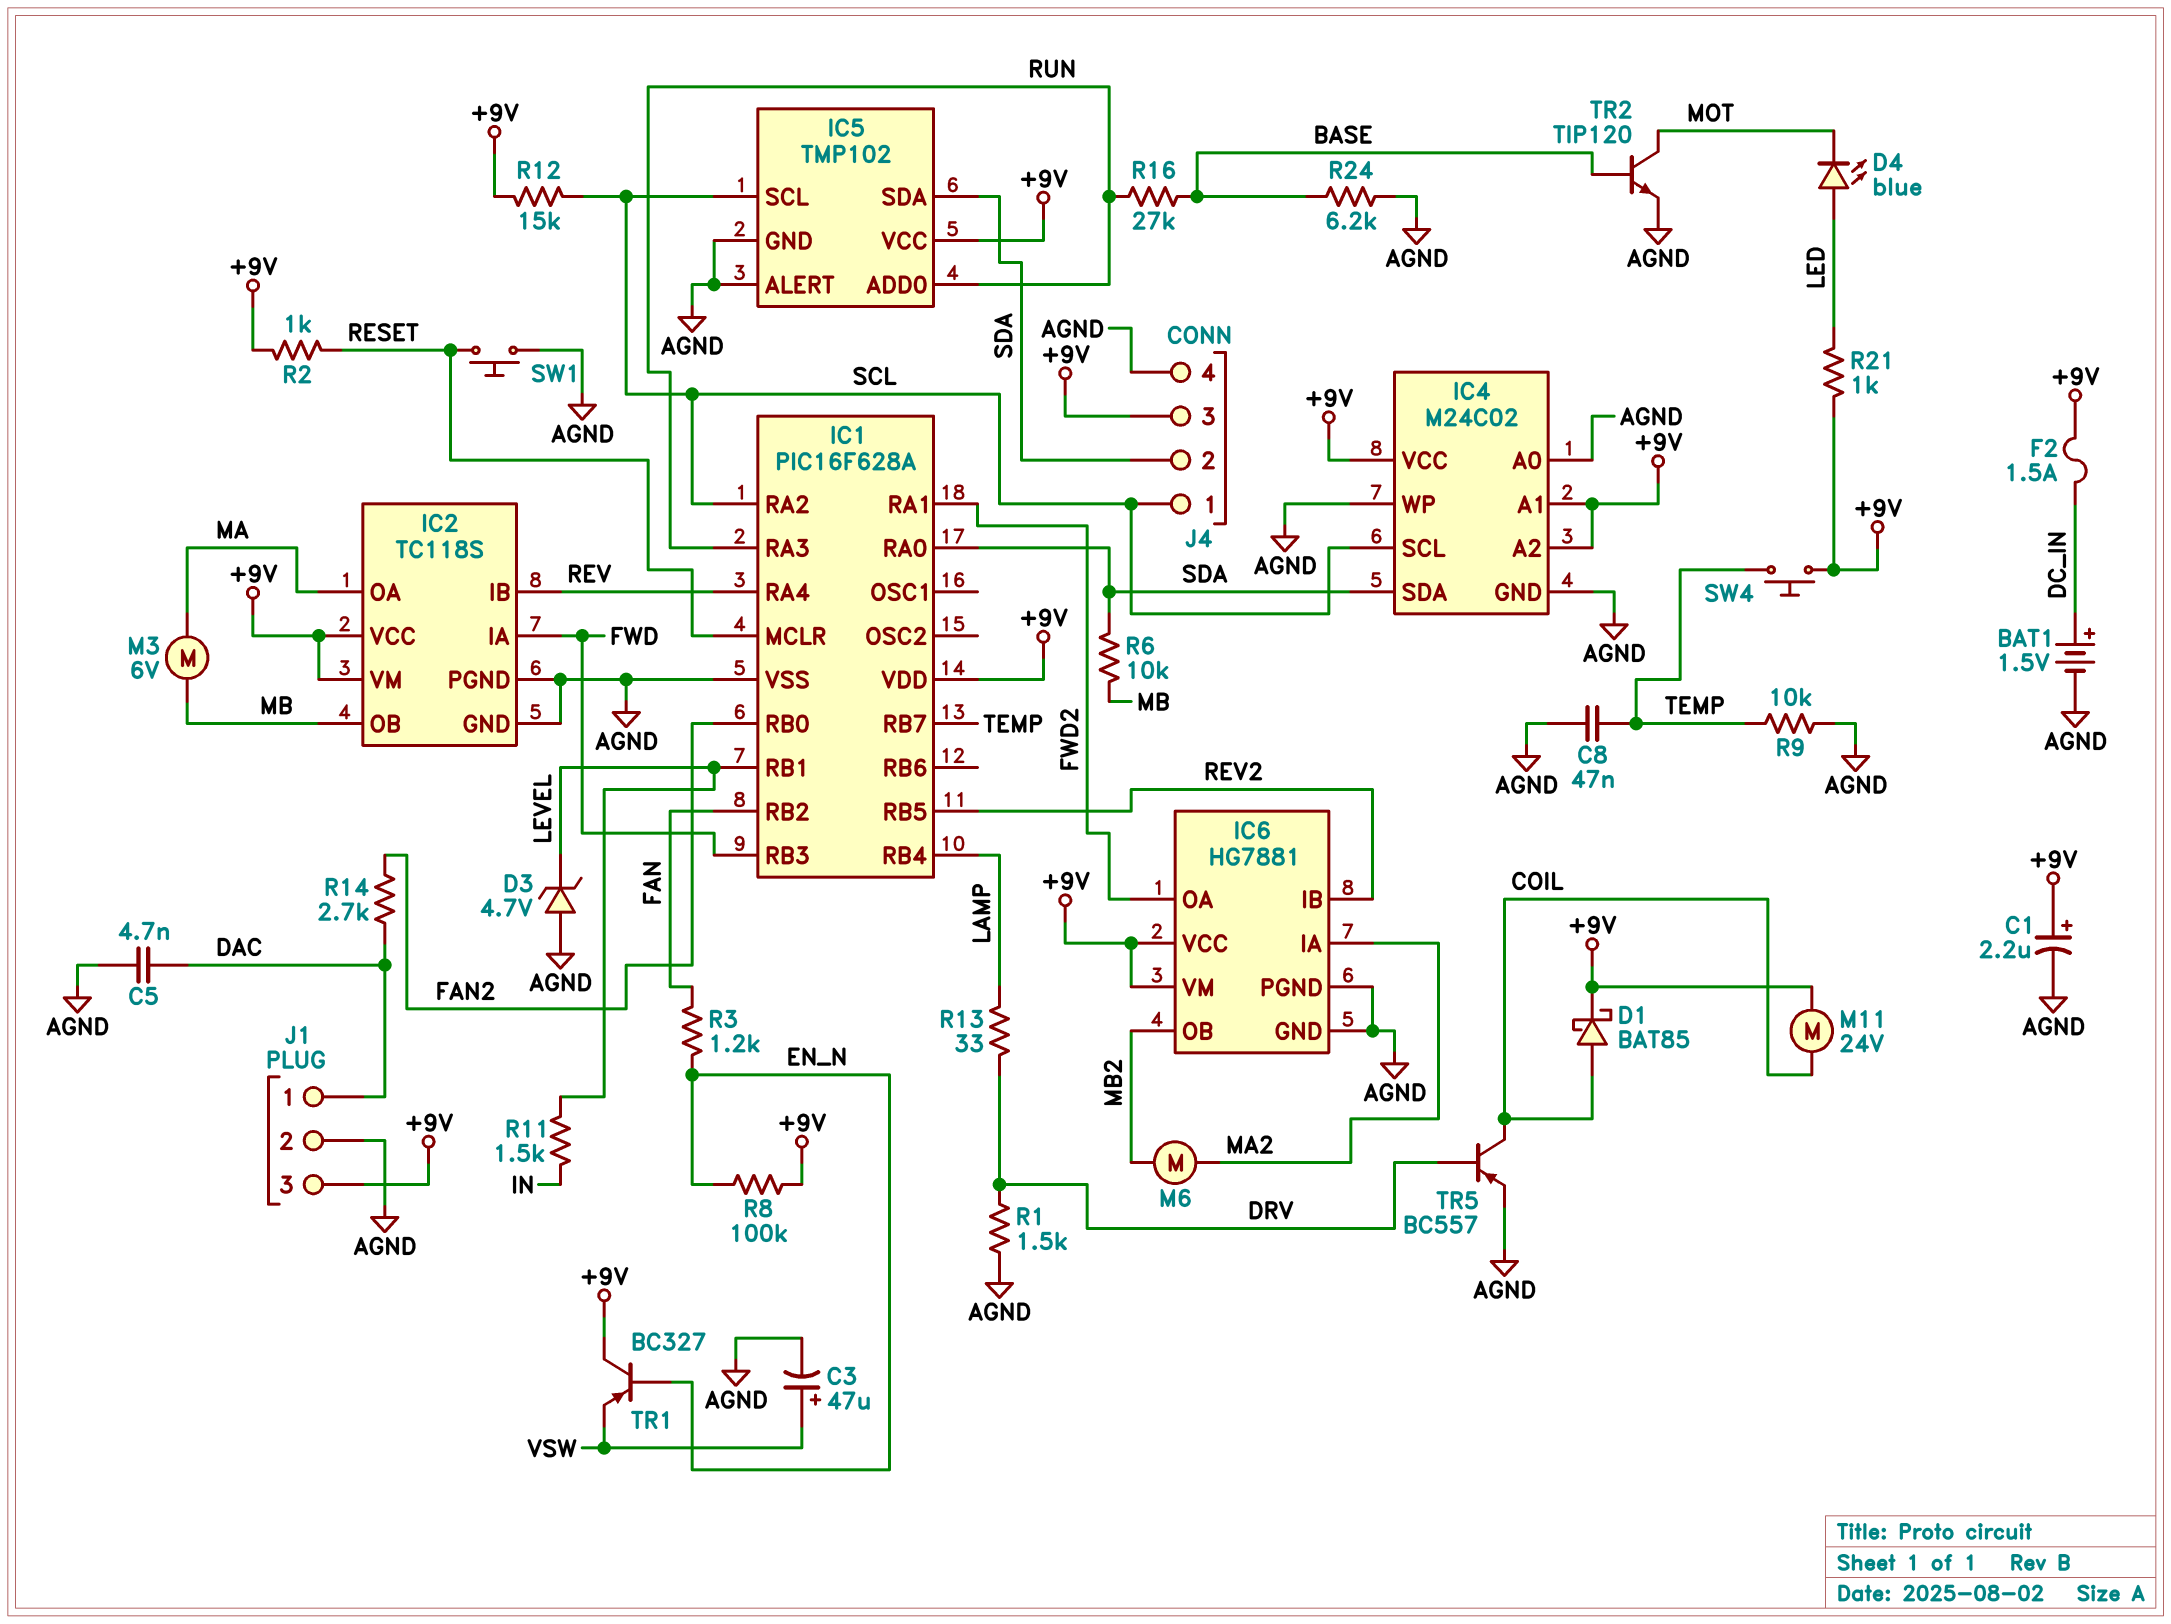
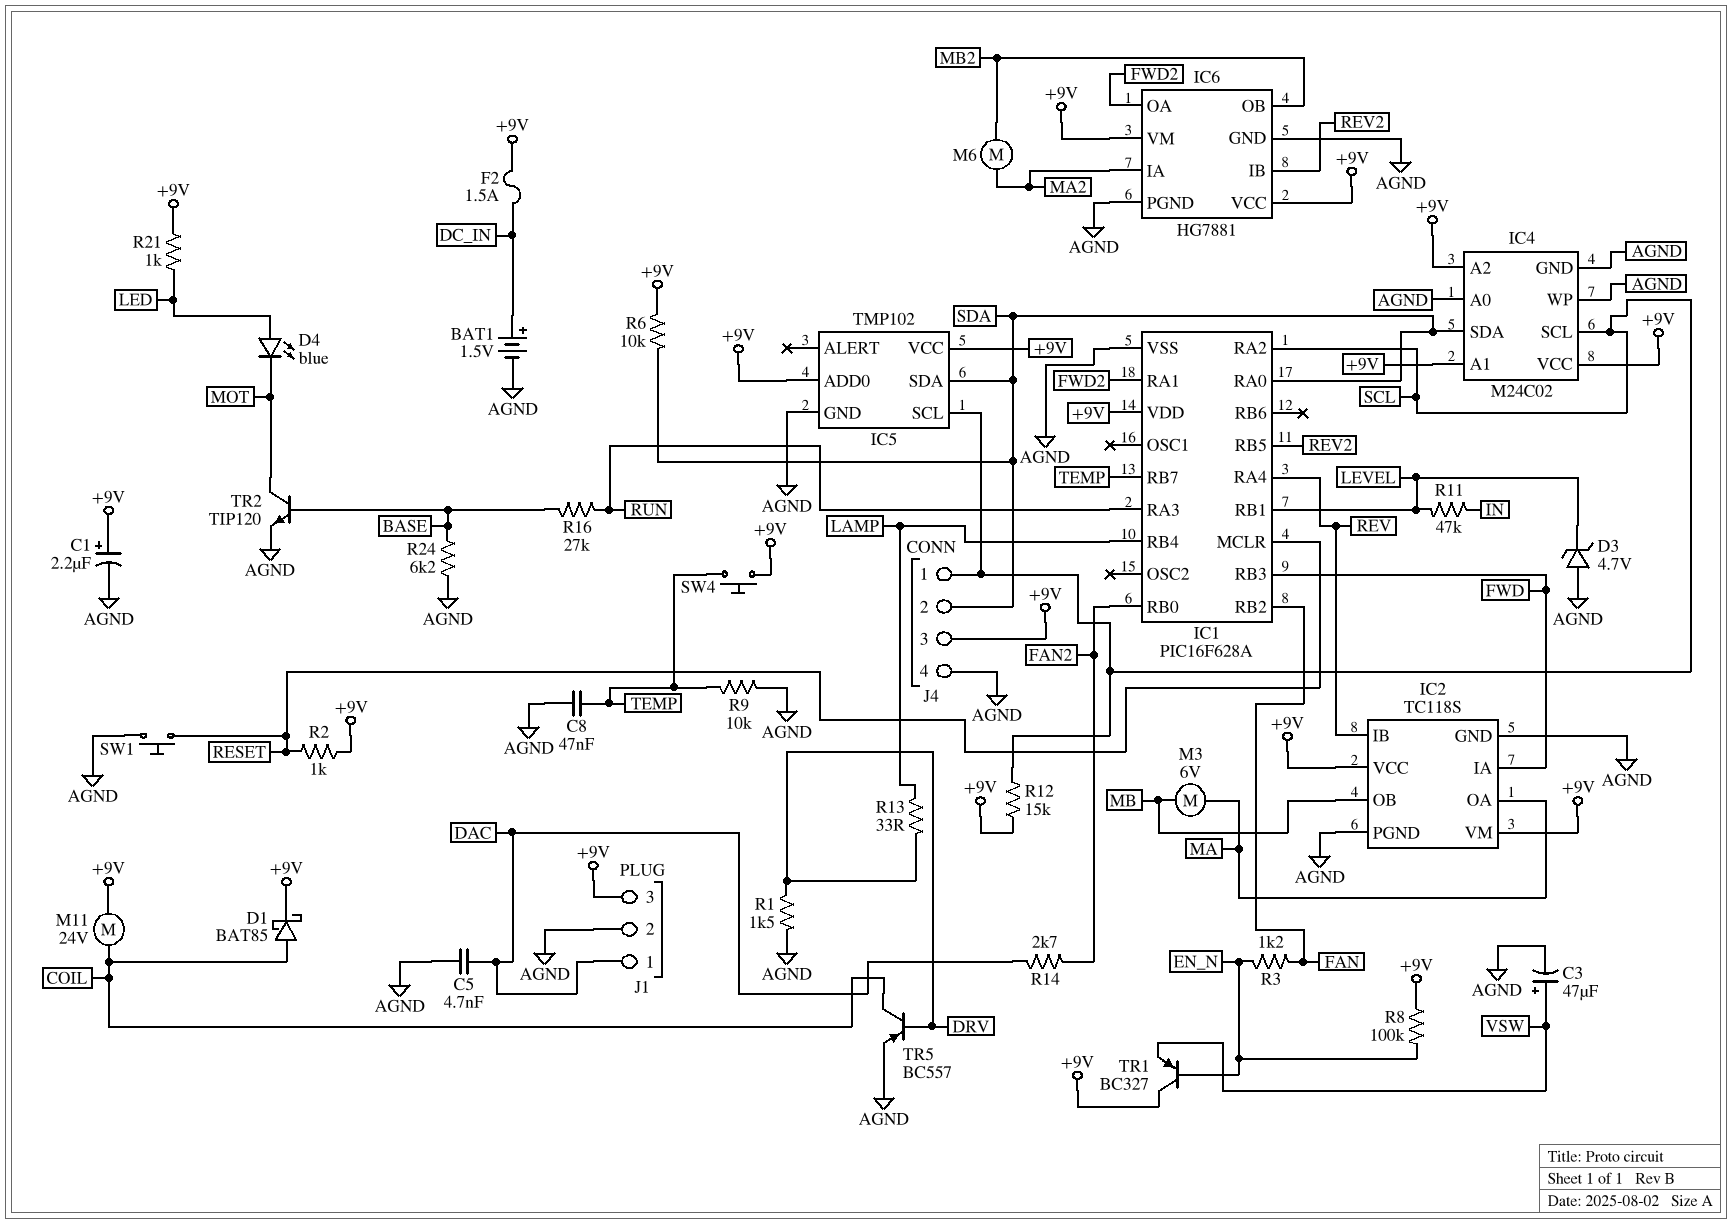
IC5 pin ADD0: RUN -> +9V
IC5 pin ALERT: AGND -> none
R6: 10k (MB, SDA) -> 10k (+9V, SDA)
R11: 1.5k (IN, LEVEL) -> 47k (IN, LEVEL)

